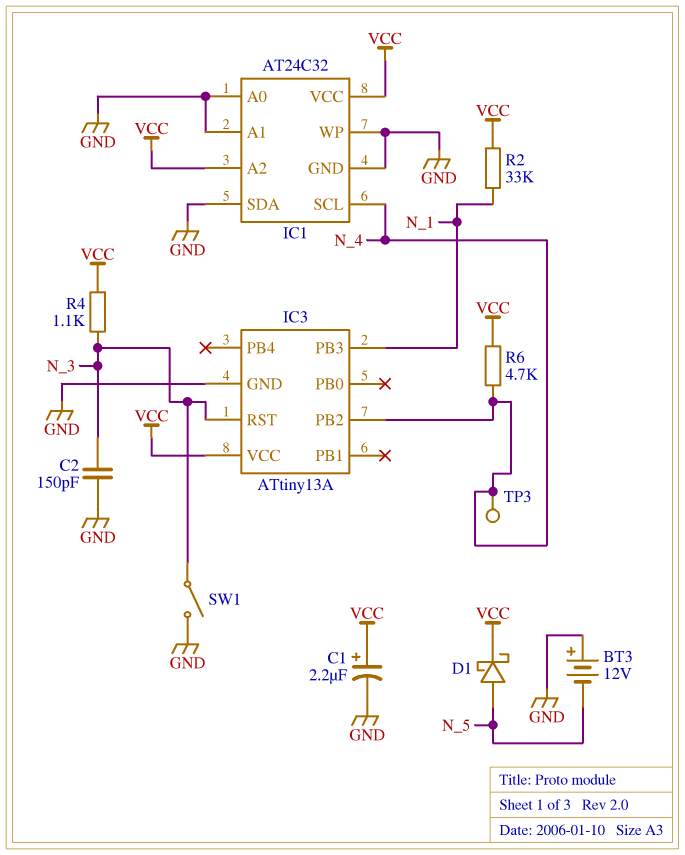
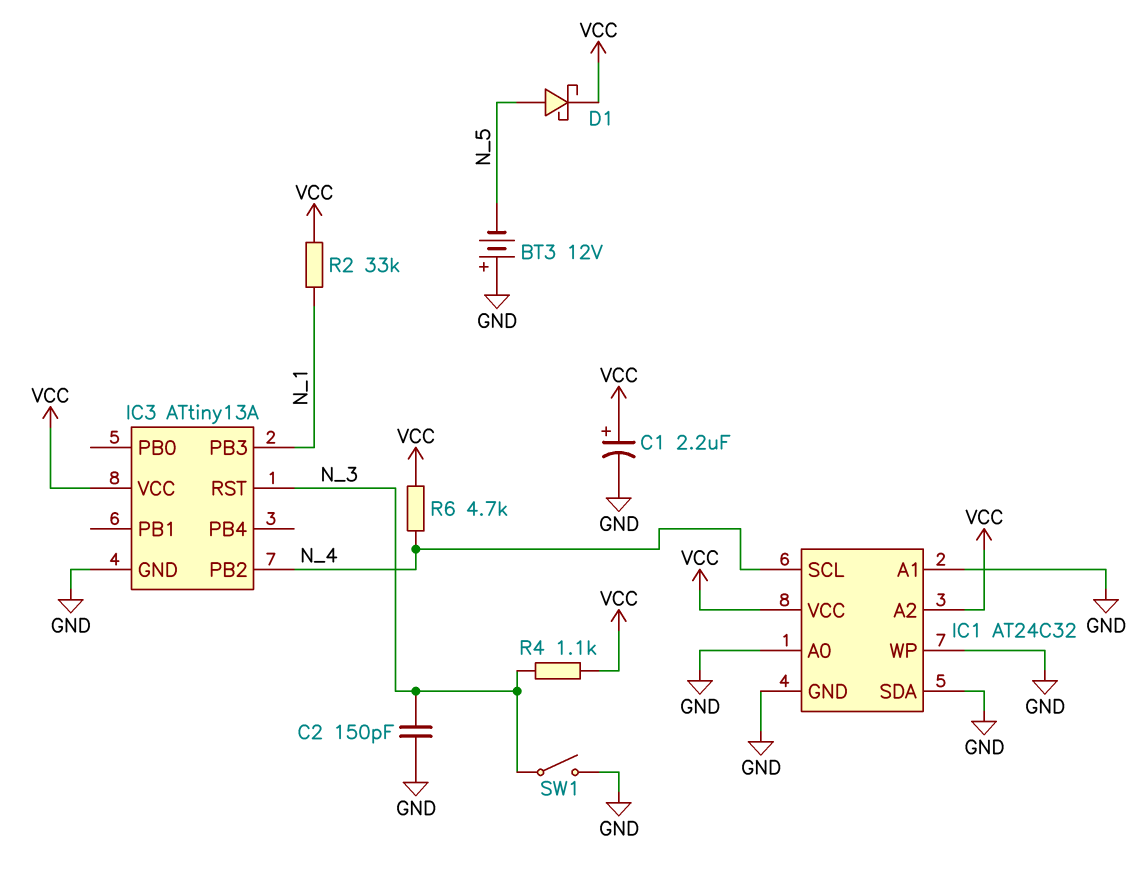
TP3: test point (N_4) -> none

